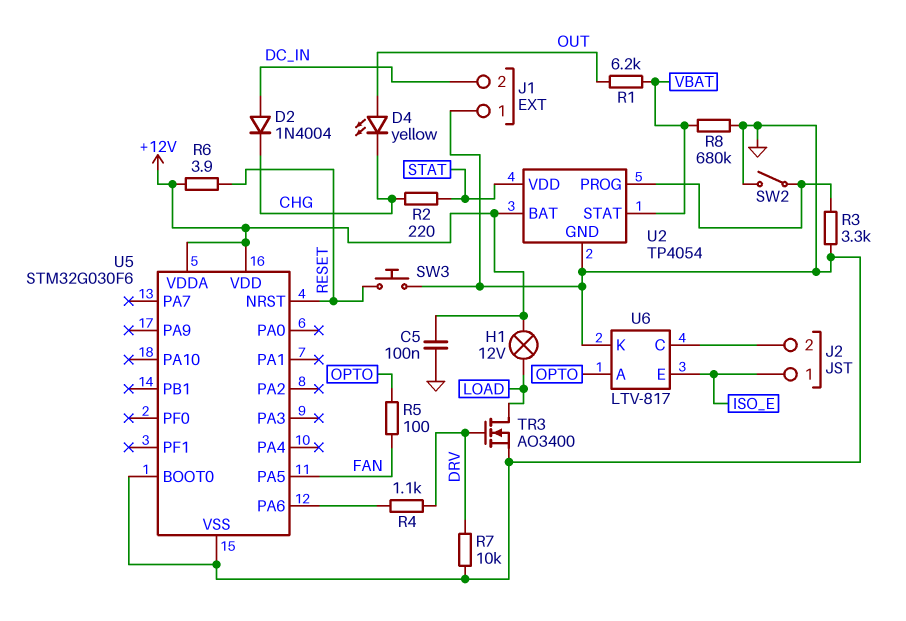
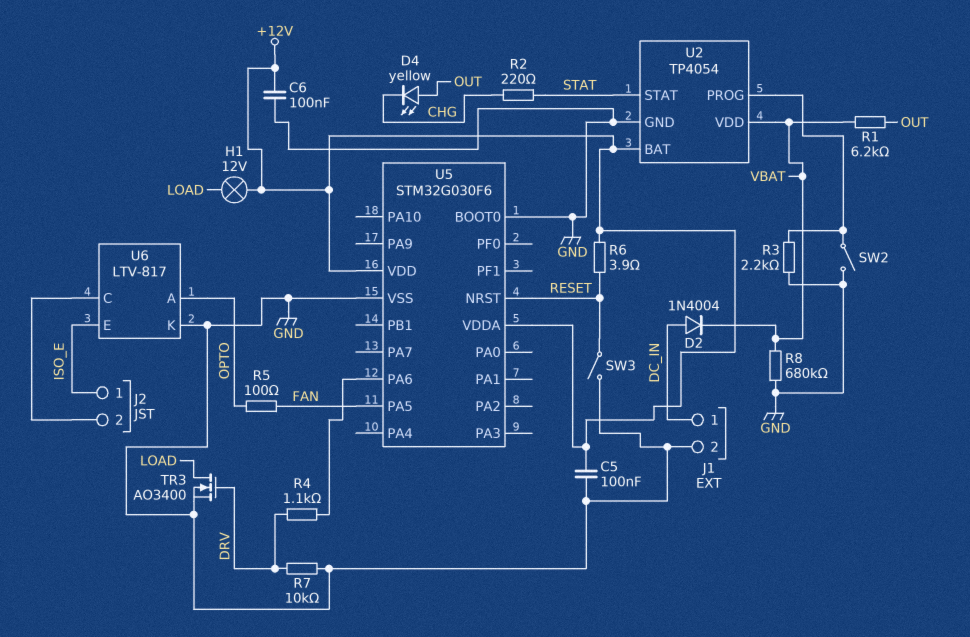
C6: none -> 100nF (+12V, GND)
D2: diode 1N4004 (A DC_IN, K CHG) -> diode 1N4004 (A DC_IN, K VBAT)
J1 pin 1: GND -> DC_IN
J1 pin 2: DC_IN -> GND
R3: 3.3k (GND, U2/PROG) -> 2.2k (GND, U2/PROG)
SW3: button (GND, RESET) -> switch (GND, RESET)
U2 pin STAT: VBAT -> STAT
U2 pin VDD: STAT -> VBAT

